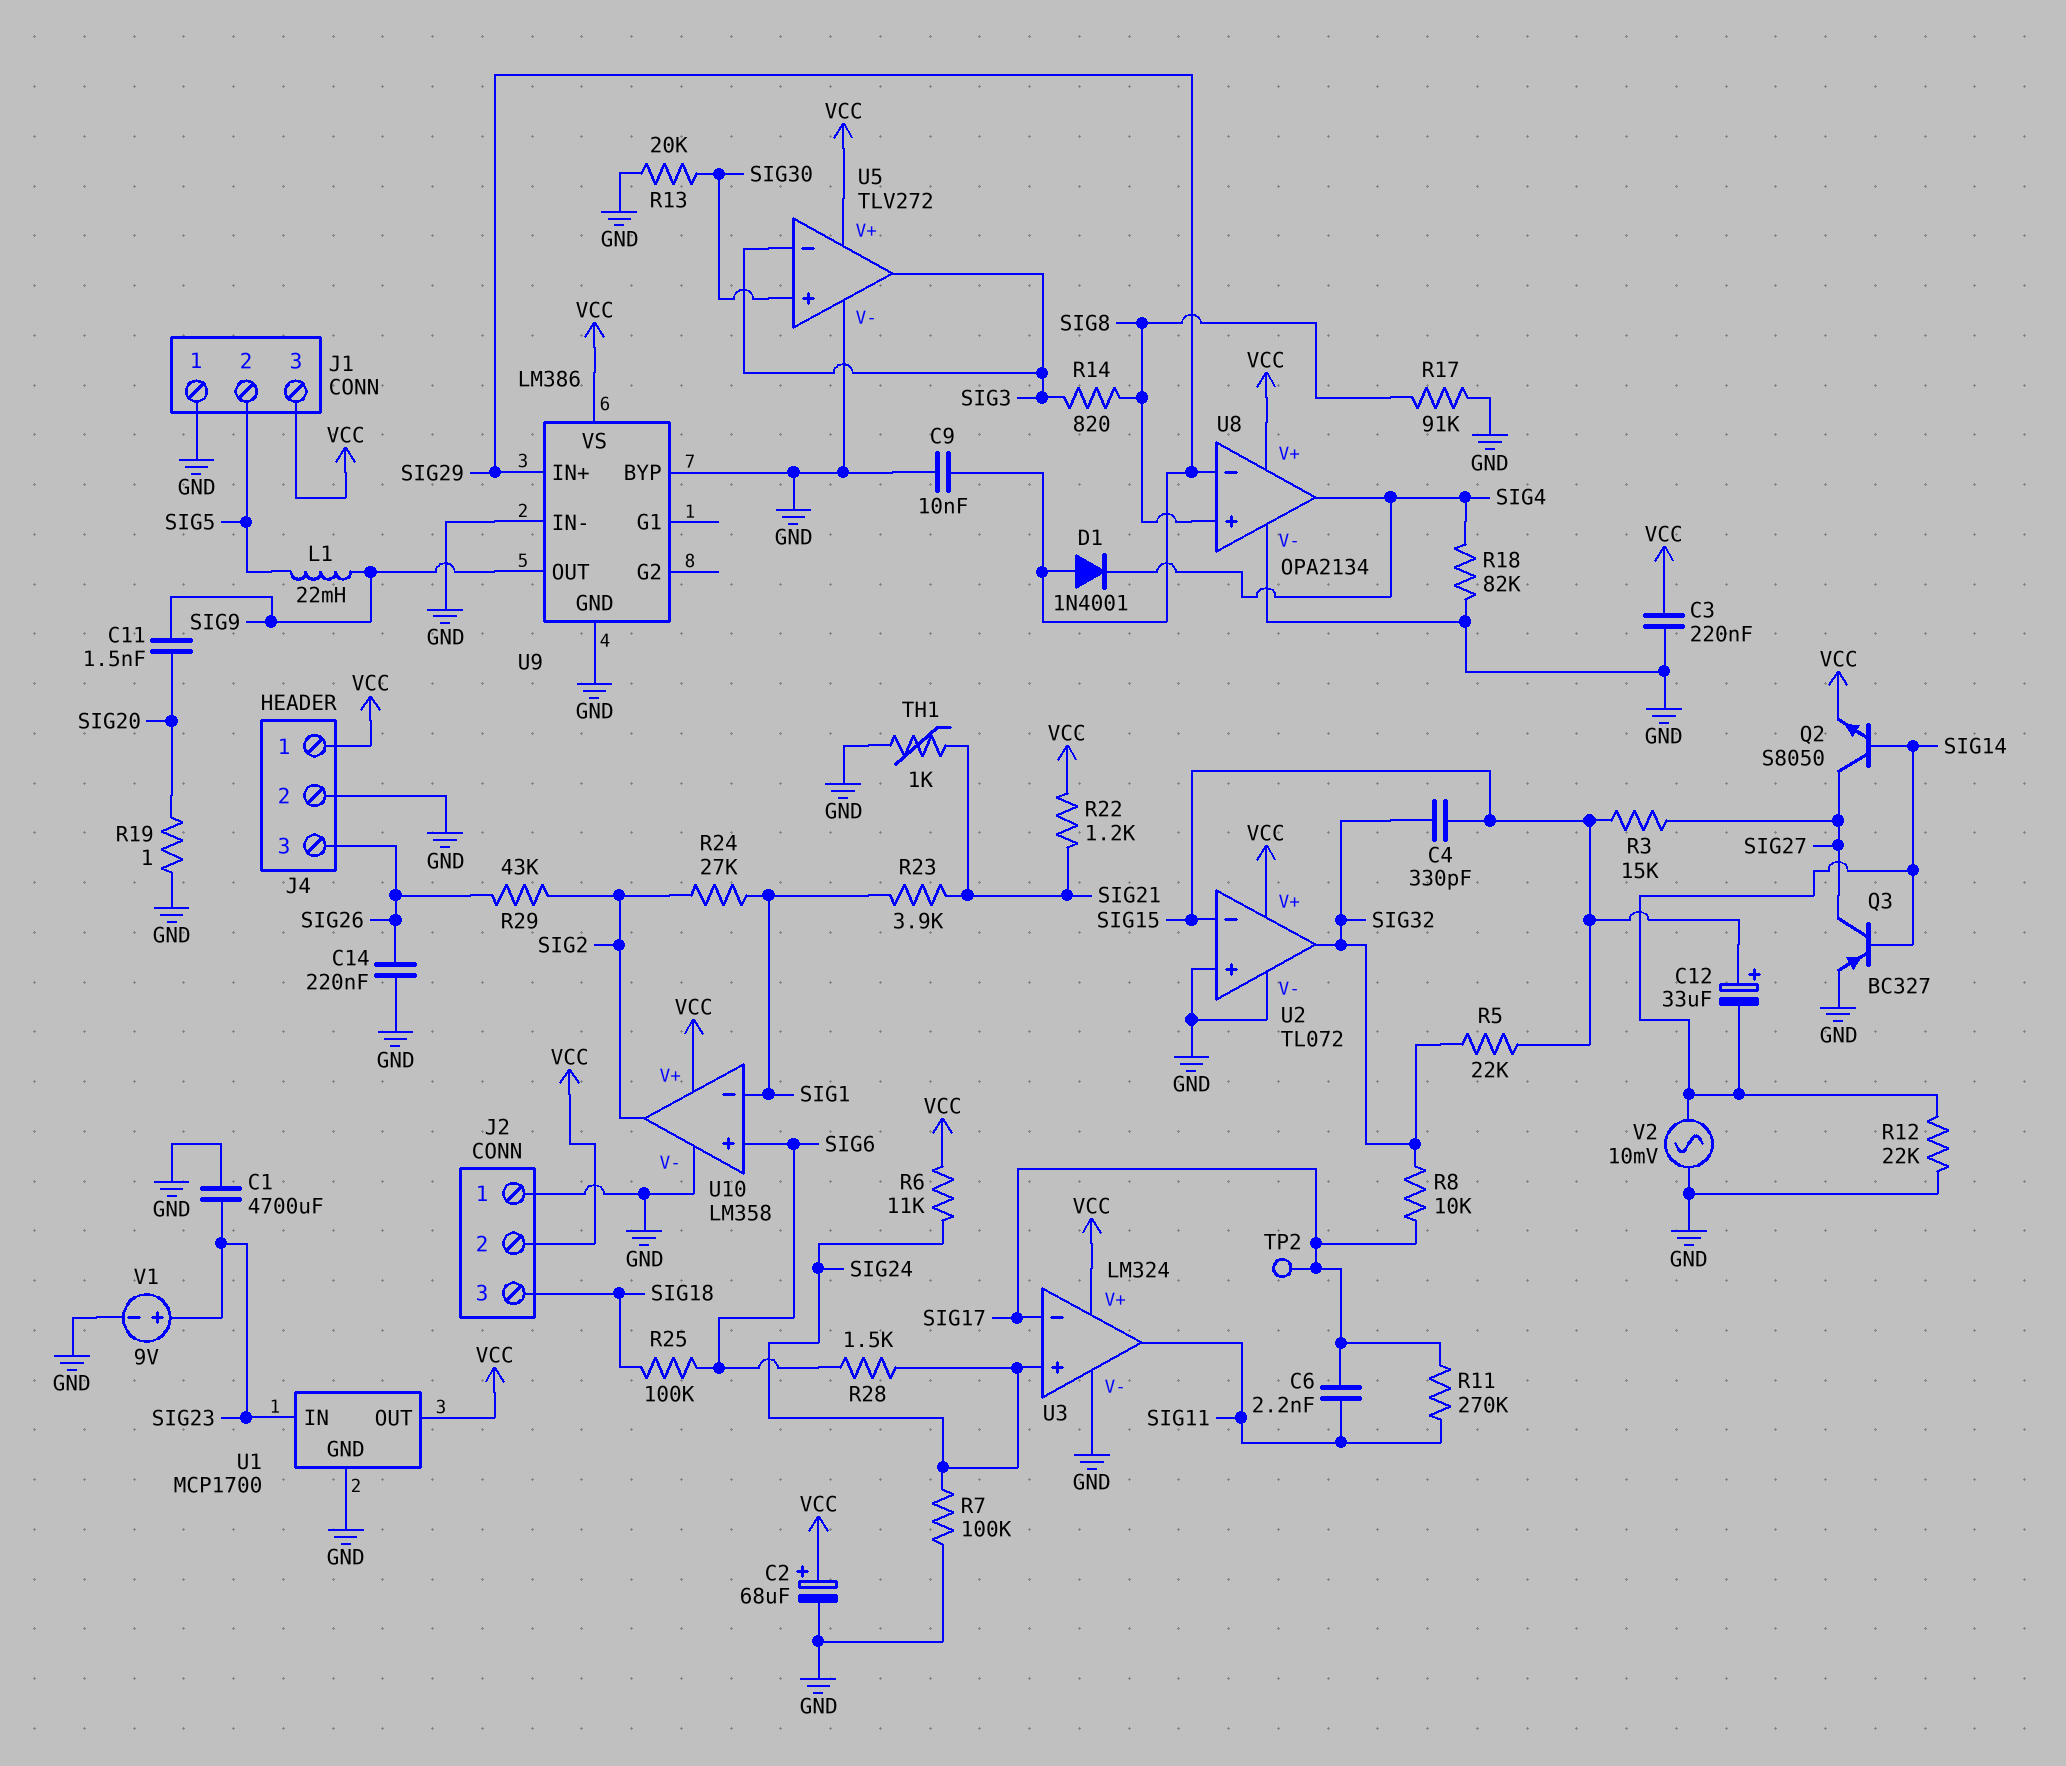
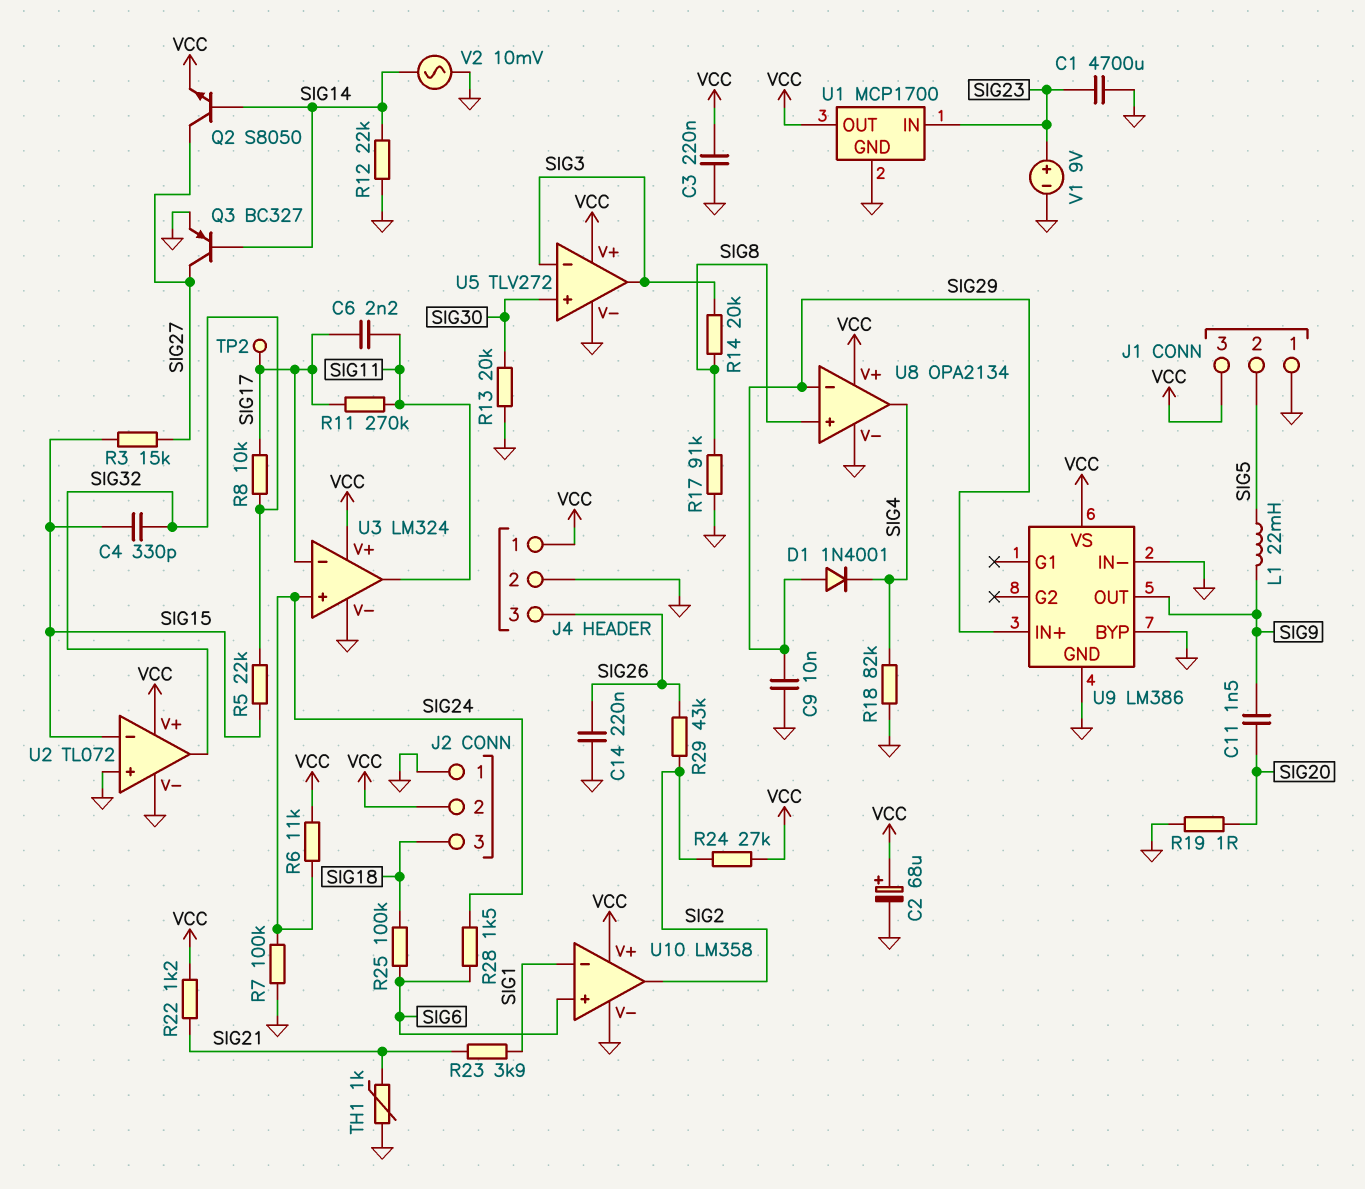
C12: 33uF (plus SIG15, minus SIG14) -> none
R14: 820 (SIG3, SIG8) -> 20k (SIG3, SIG8)
R24: 27k (SIG1, SIG2) -> 27k (SIG2, VCC)

